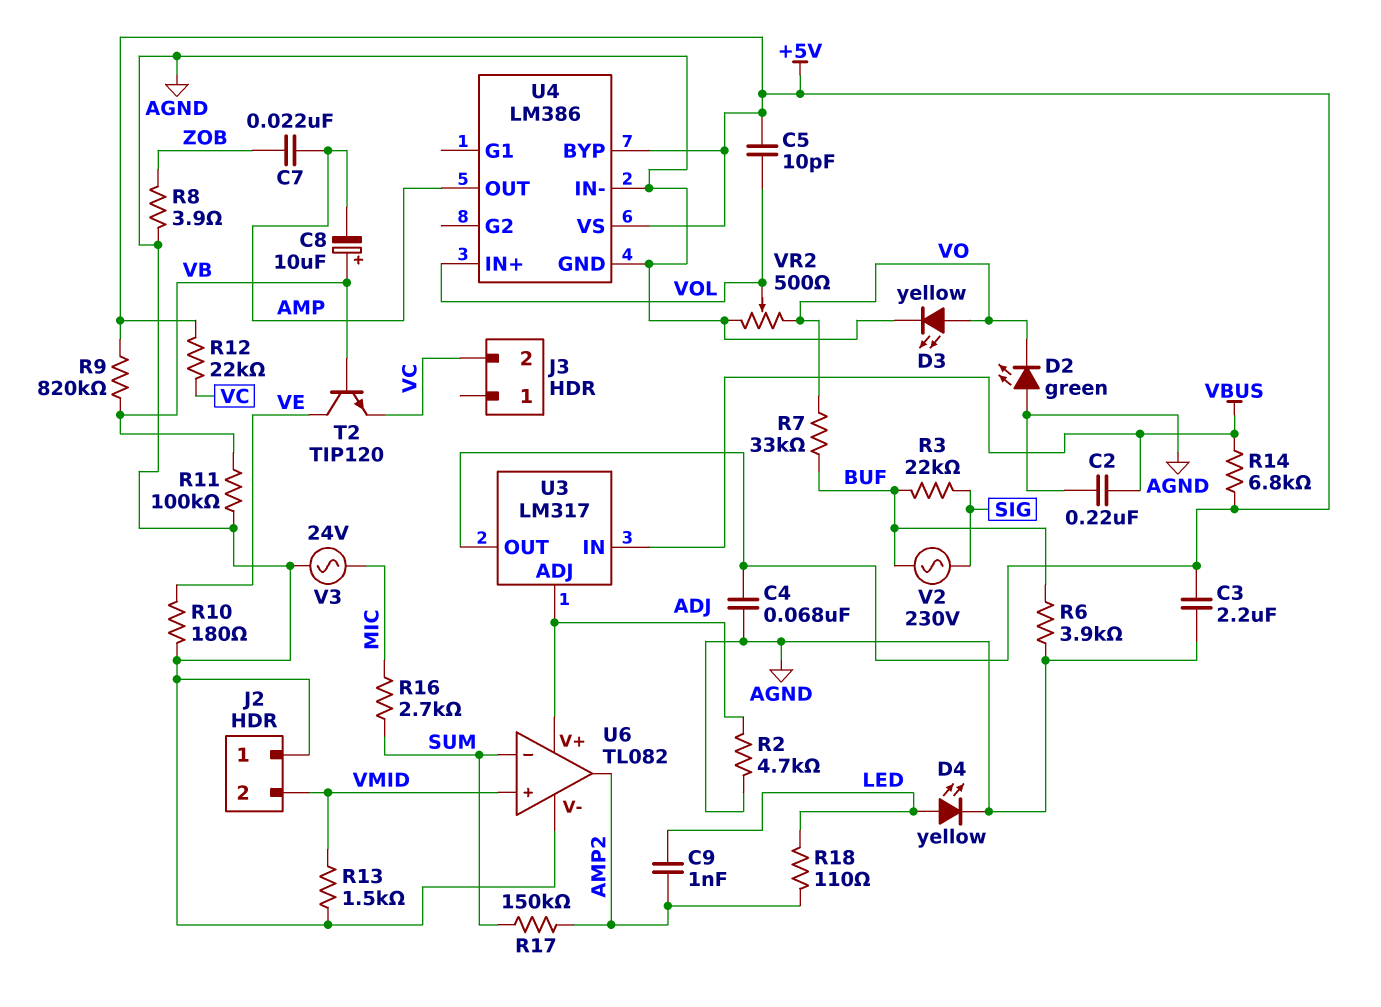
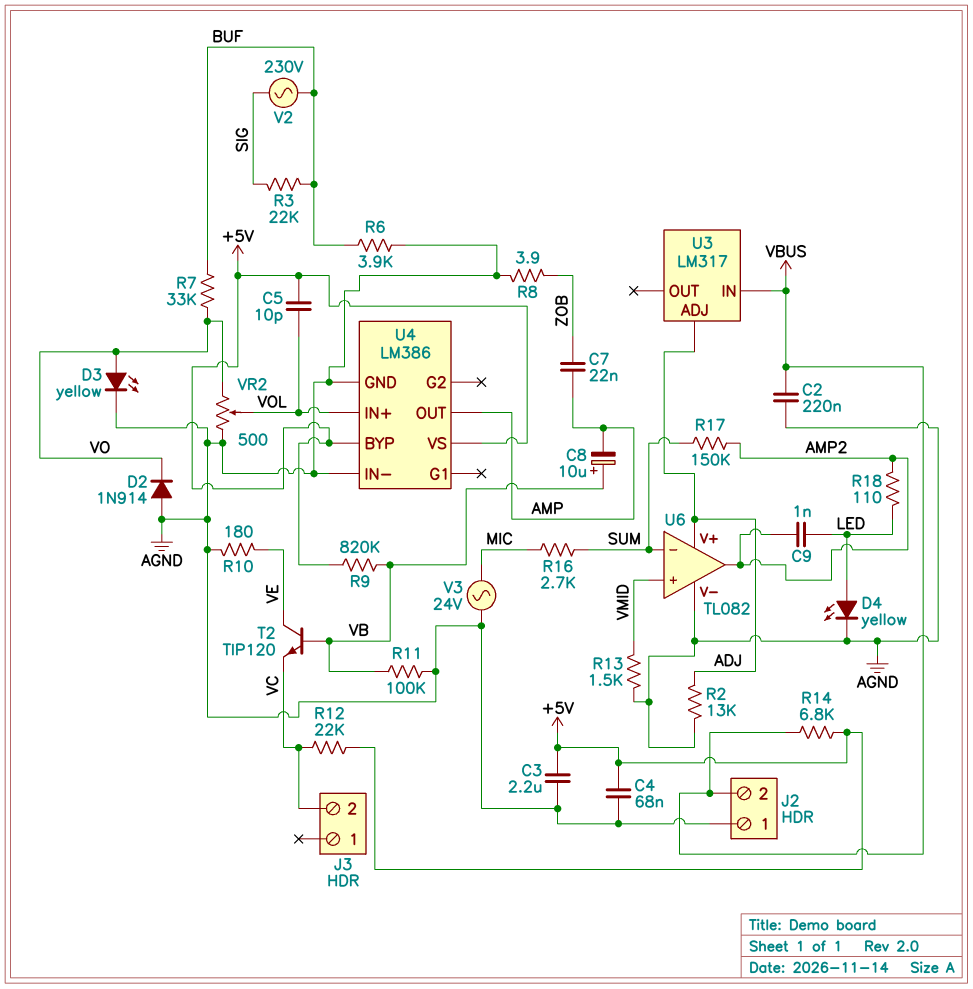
D2: LED green (A AGND, K VO) -> diode 1N914 (A AGND, K VO)
J2 pin 2: VMID -> VBUS
R2: 4.7k (ADJ, AGND) -> 13k (ADJ, AGND)
U3 pin OUT: +5V -> none

